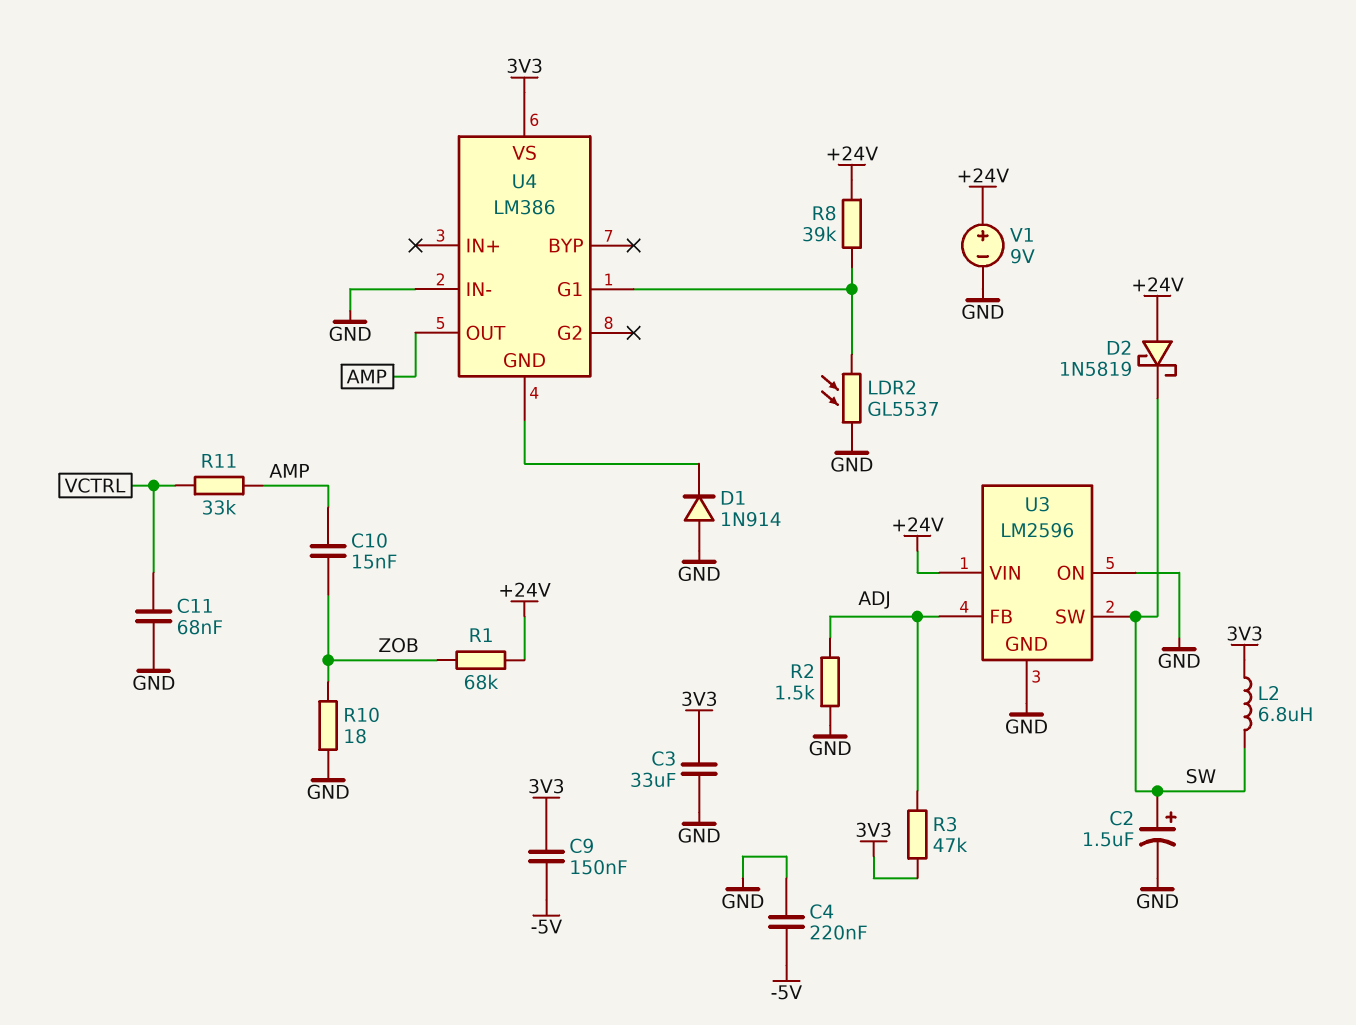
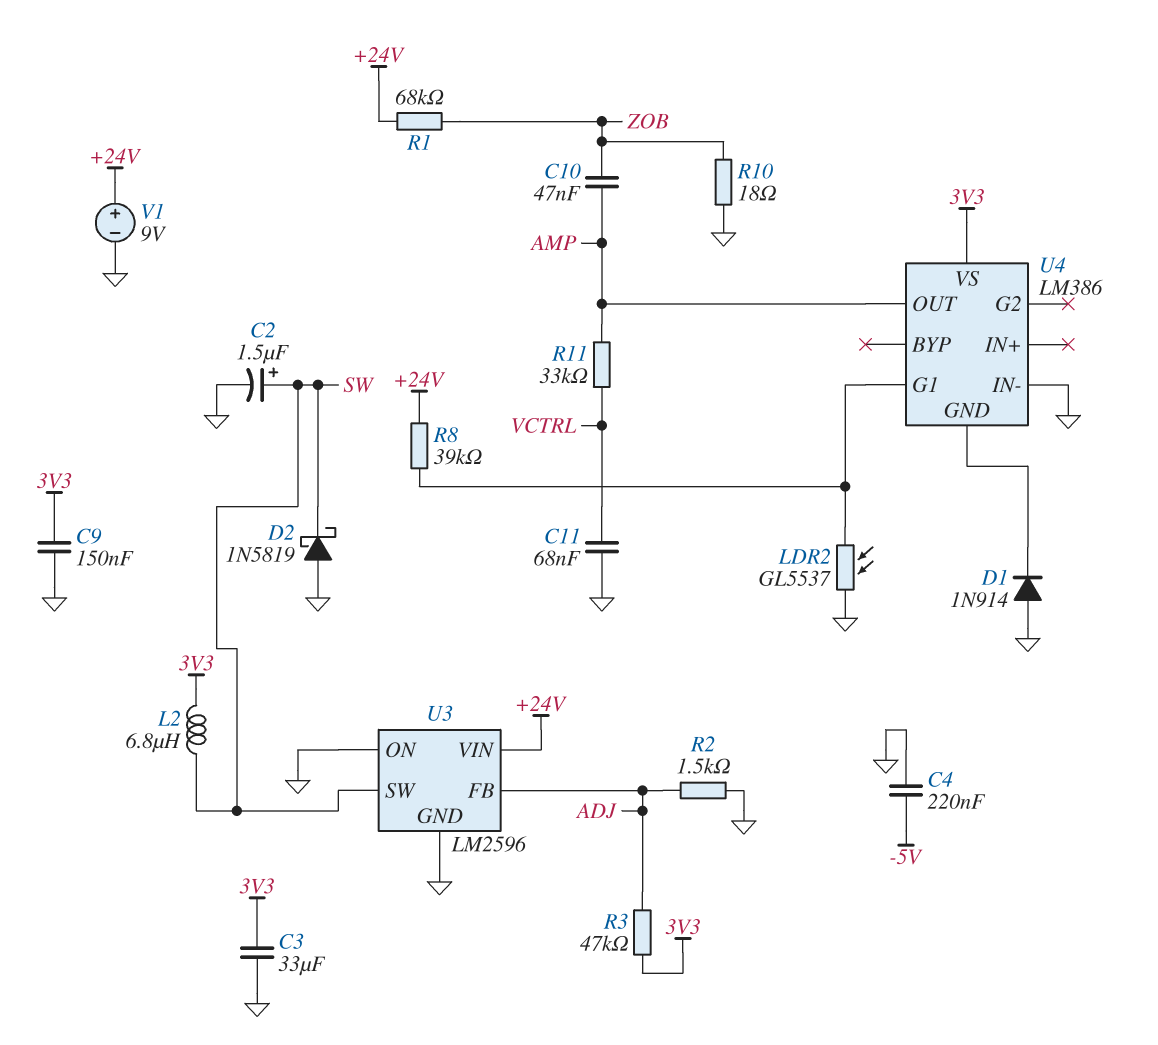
C9: 150nF (-5V, 3V3) -> 150nF (3V3, GND)
C10: 15nF (AMP, ZOB) -> 47nF (AMP, ZOB)
D2: schottky 1N5819 (A +24V, K SW) -> schottky 1N5819 (A GND, K SW)

